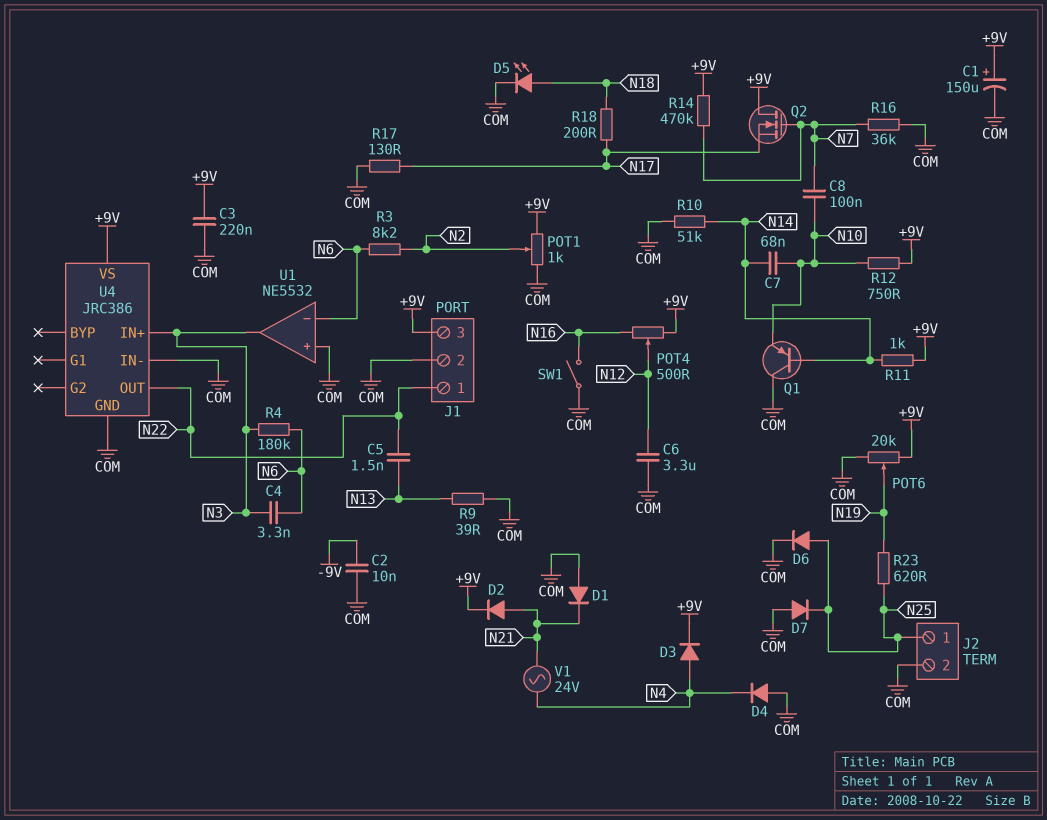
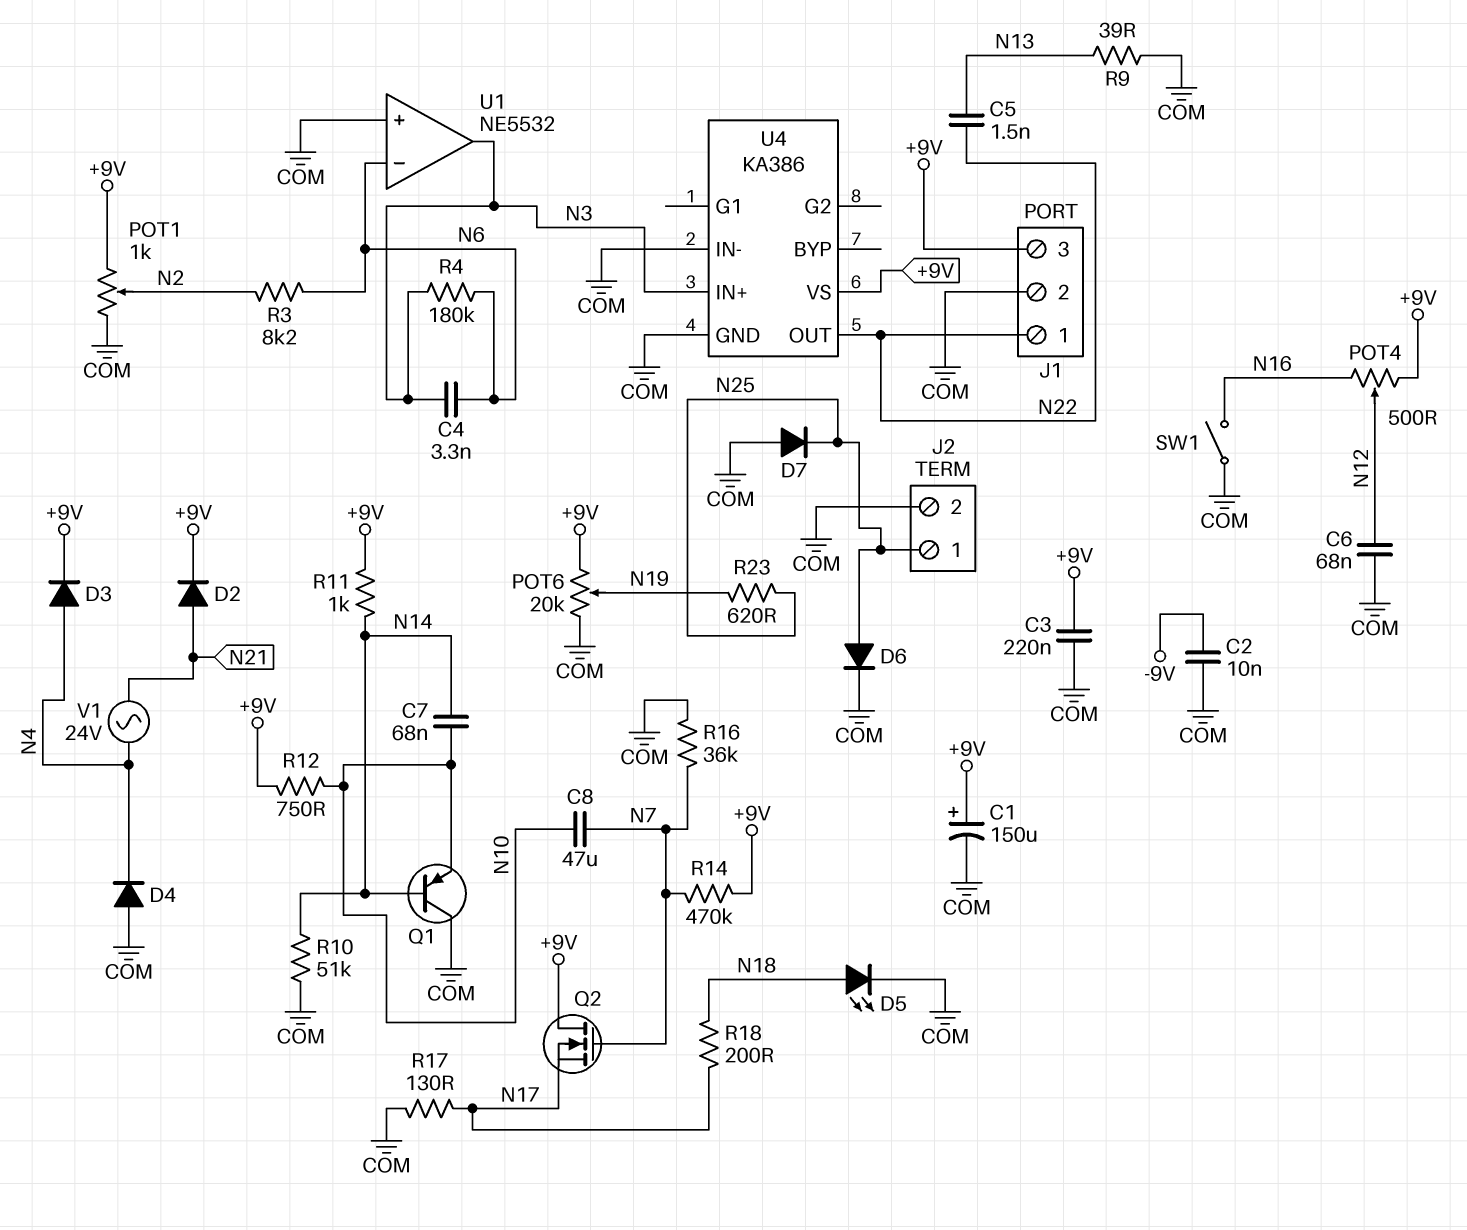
C6: 3.3uF (COM, N12) -> 68nF (COM, N12)
C8: 100nF (N7, N10) -> 47uF (N7, N10)
D1: diode (A COM, K N21) -> none
U4: JRC386 -> KA386

